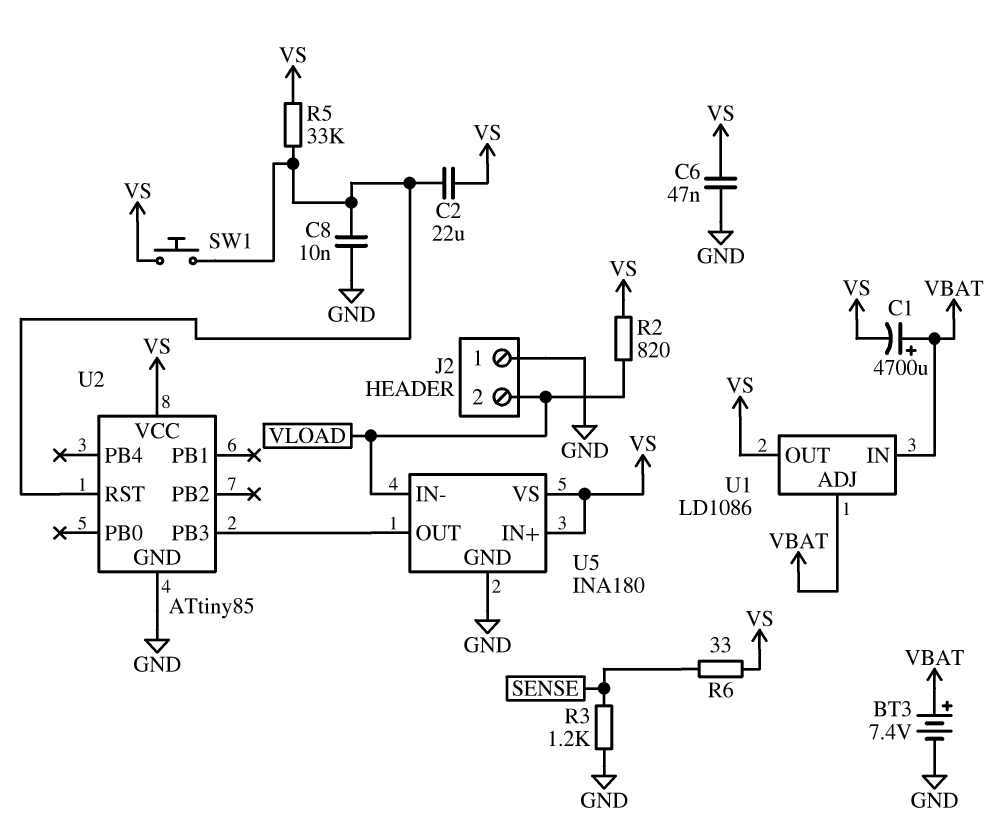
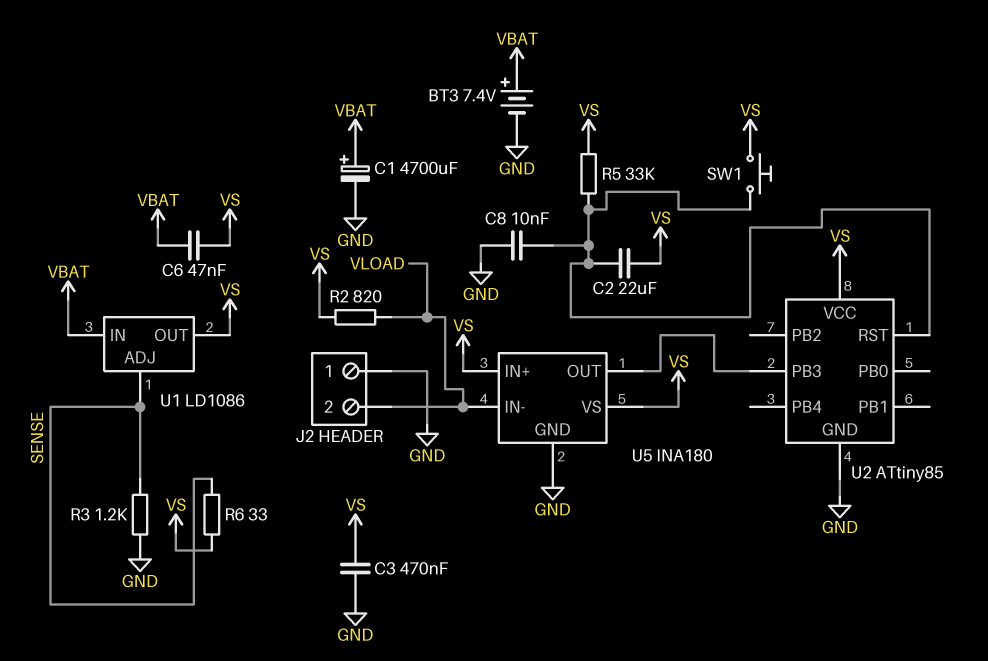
C1: 4700uF (plus VBAT, minus VS) -> 4700uF (plus VBAT, minus GND)
C3: none -> 470nF (GND, VS)
C6: 47nF (GND, VS) -> 47nF (VBAT, VS)
U1 pin ADJ: VBAT -> SENSE

